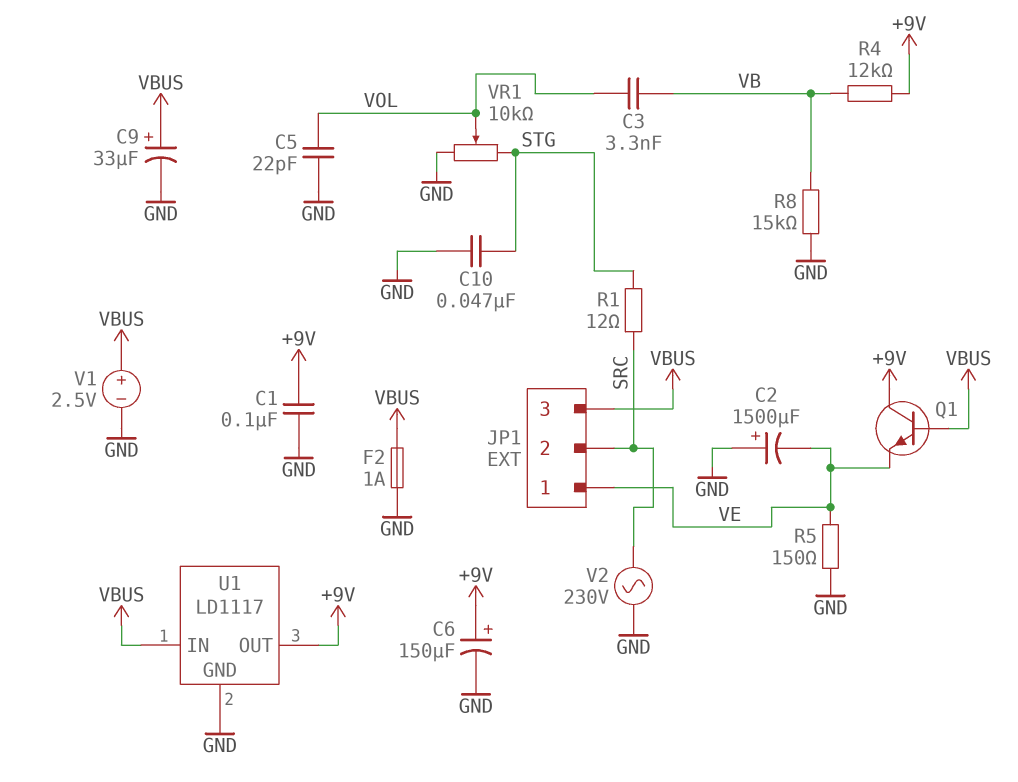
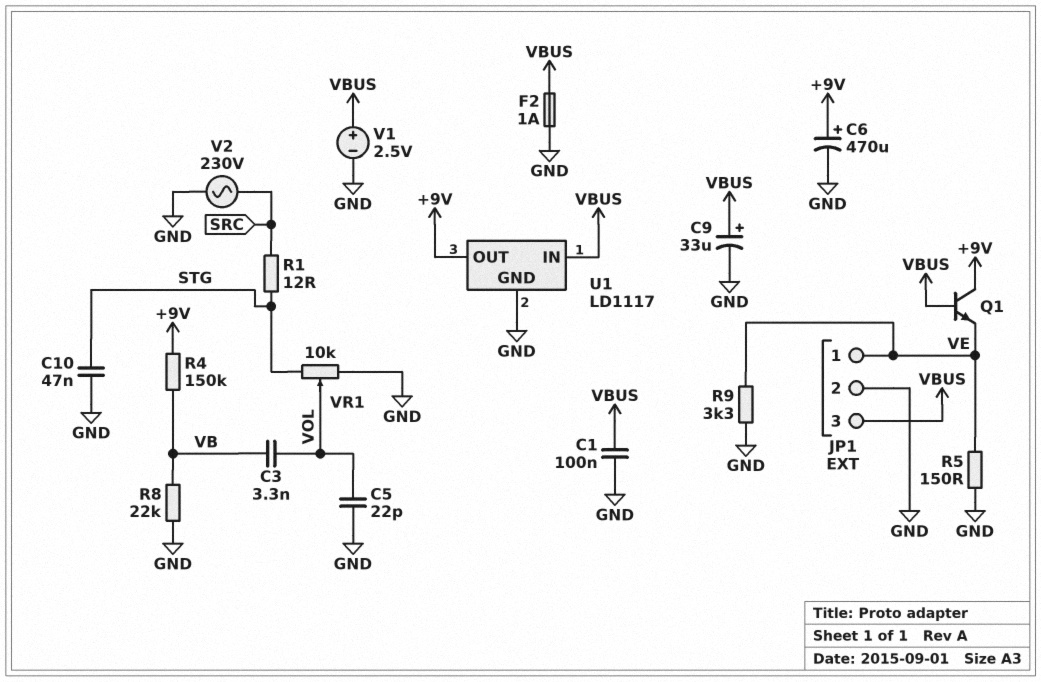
C1: 100nF (+9V, GND) -> 100nF (GND, VBUS)
C2: 1500uF (plus GND, minus VE) -> none
C6: 150uF (plus +9V, minus GND) -> 470uF (plus +9V, minus GND)
JP1 pin 2: SRC -> GND
R4: 12k (+9V, VB) -> 150k (+9V, VB)
R8: 15k (GND, VB) -> 22k (GND, VB)
R9: none -> 3.3k (GND, VE)

